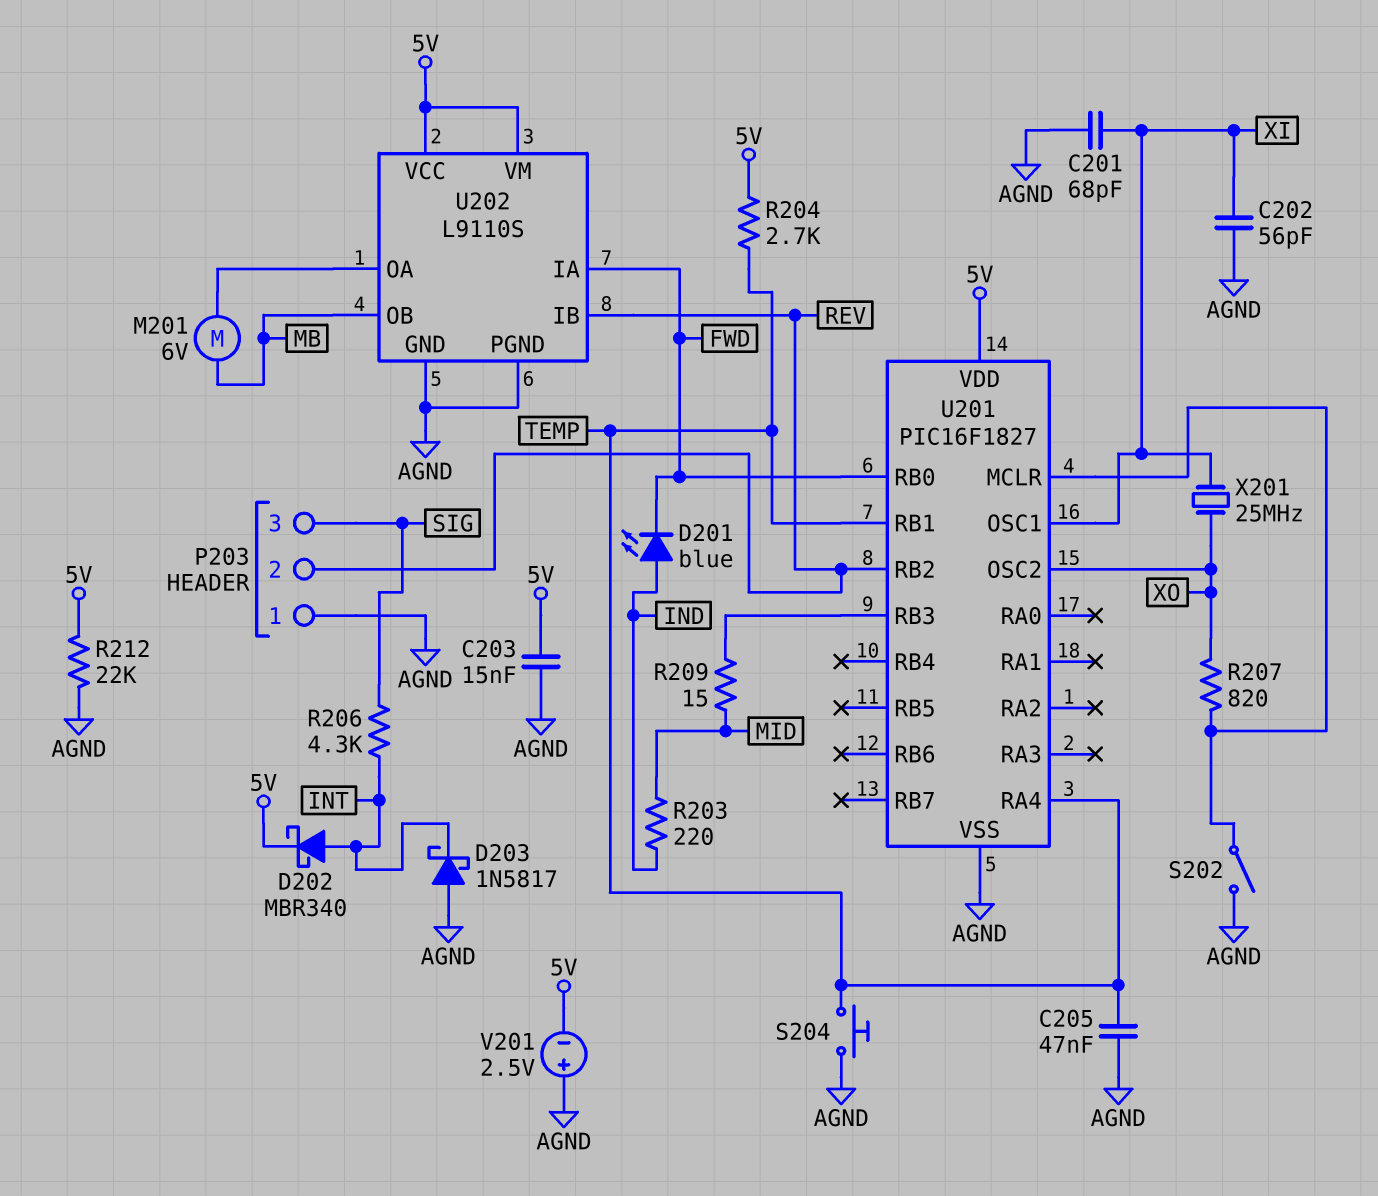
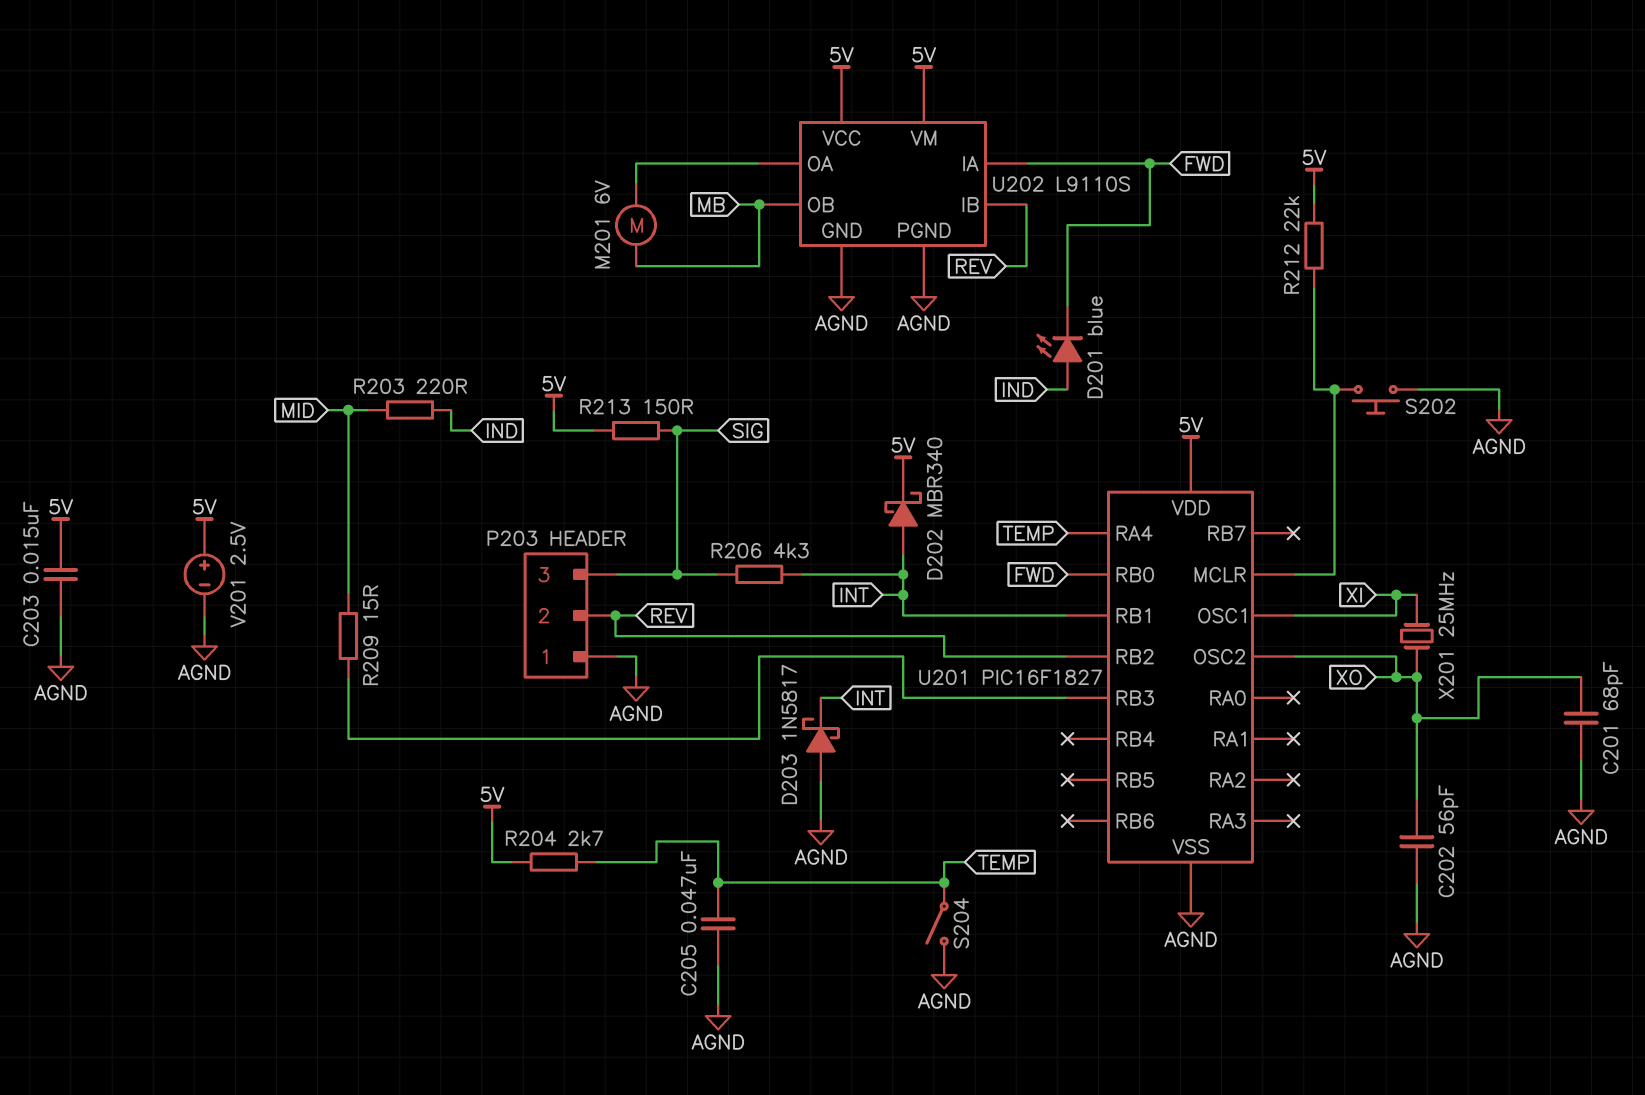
C201: 68pF (AGND, XI) -> 68pF (AGND, XO)
C202: 56pF (AGND, XI) -> 56pF (AGND, XO)
R207: 820 (U201/MCLR, XO) -> none
R212: 22k (5V, AGND) -> 22k (5V, U201/MCLR)
R213: none -> 150 (5V, SIG)
S202: switch (AGND, U201/MCLR) -> button (AGND, U201/MCLR)
S204: button (AGND, TEMP) -> switch (AGND, TEMP)
U201 pin RB1: TEMP -> INT
V201: 2.5V (plus AGND, minus 5V) -> 2.5V (plus 5V, minus AGND)

